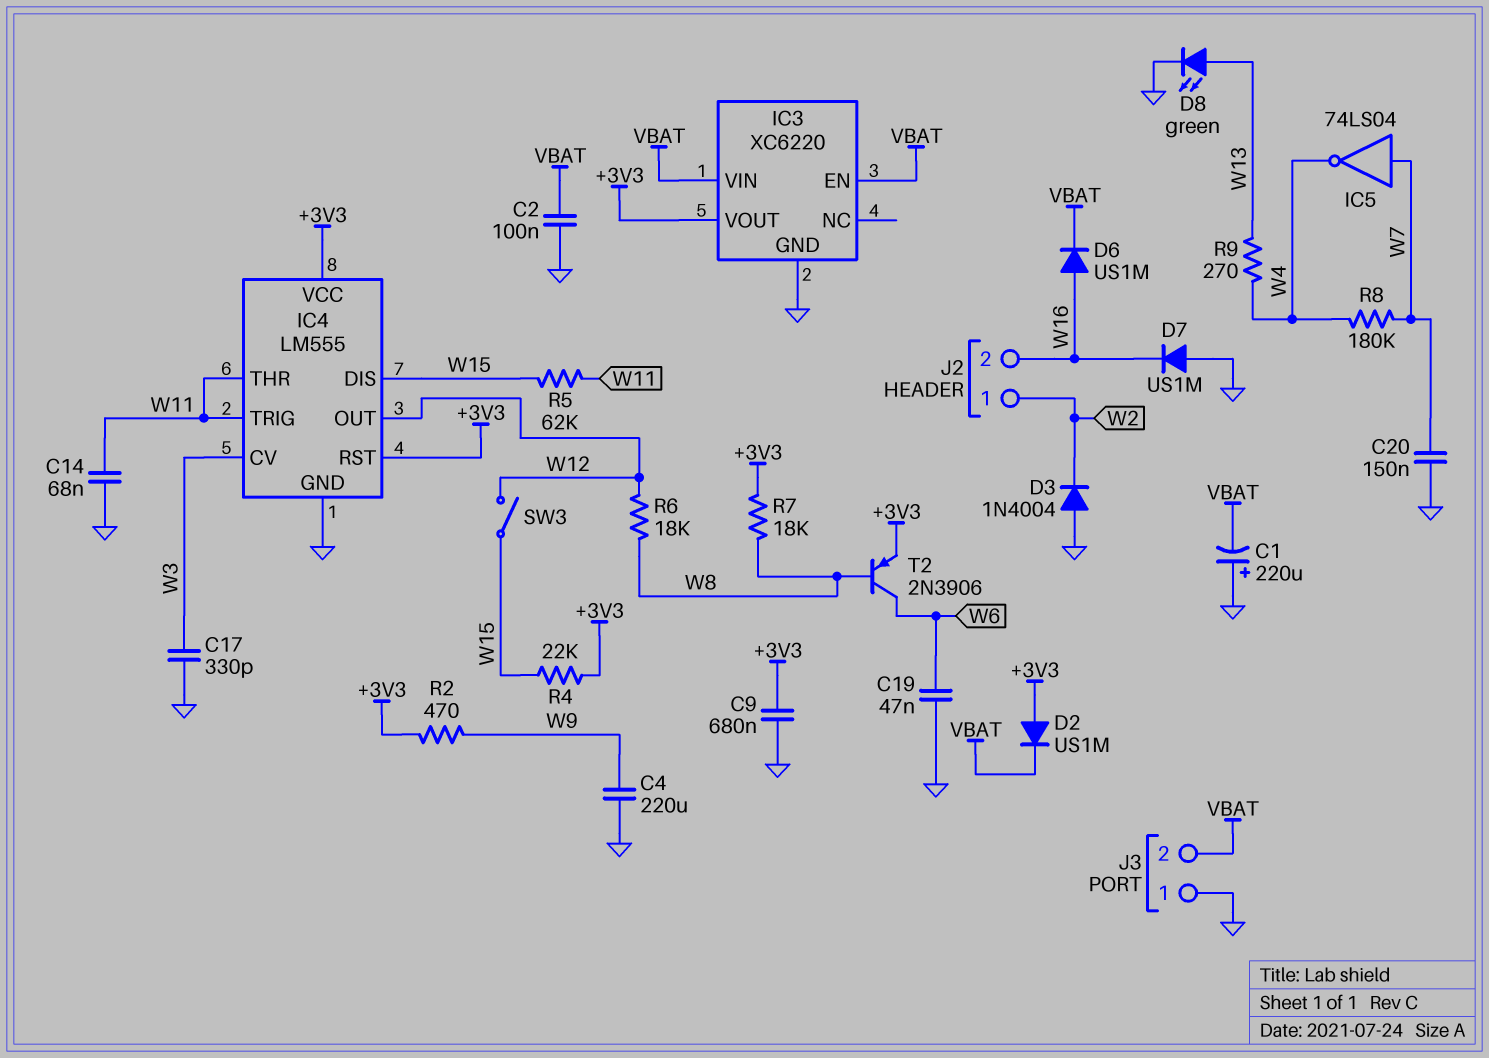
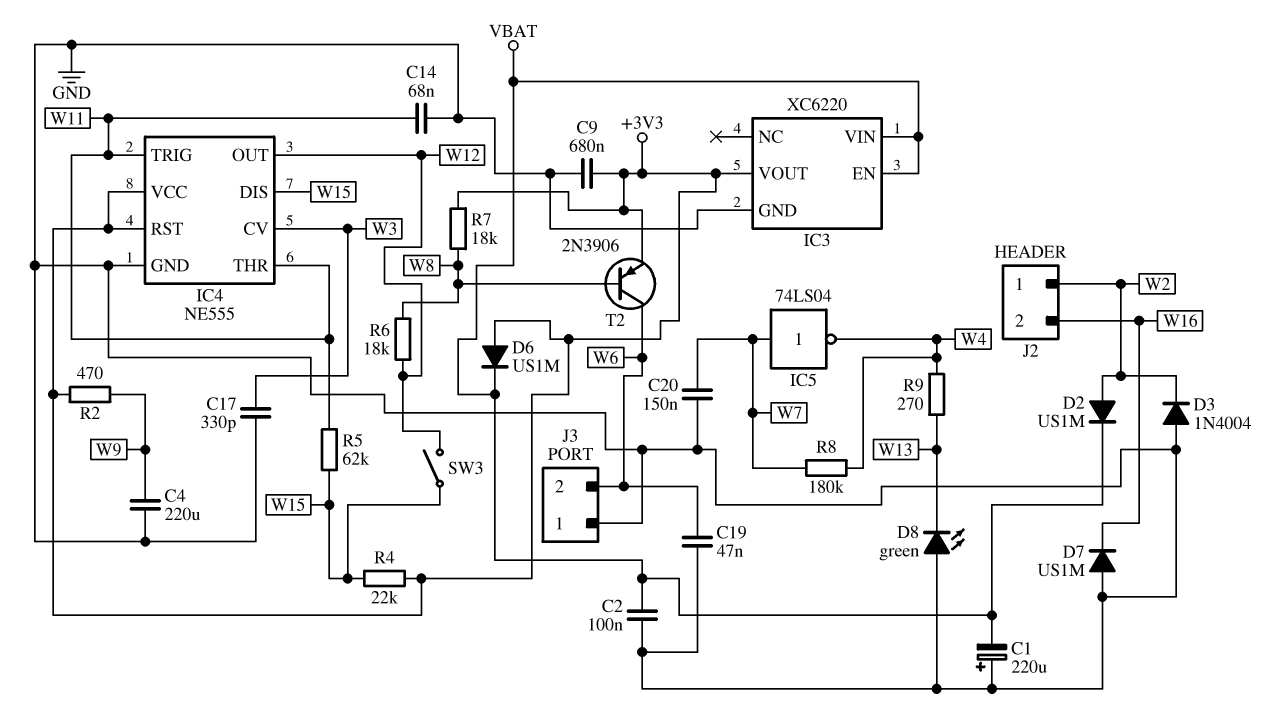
D2: diode US1M (A +3V3, K VBAT) -> diode US1M (A W2, K VBAT)
D6: diode US1M (A W16, K VBAT) -> diode US1M (A +3V3, K VBAT)
D8: LED green (A W13, K GND) -> LED green (A GND, K W13)
IC4: LM555 -> NE555
J3 pin 2: VBAT -> W6

